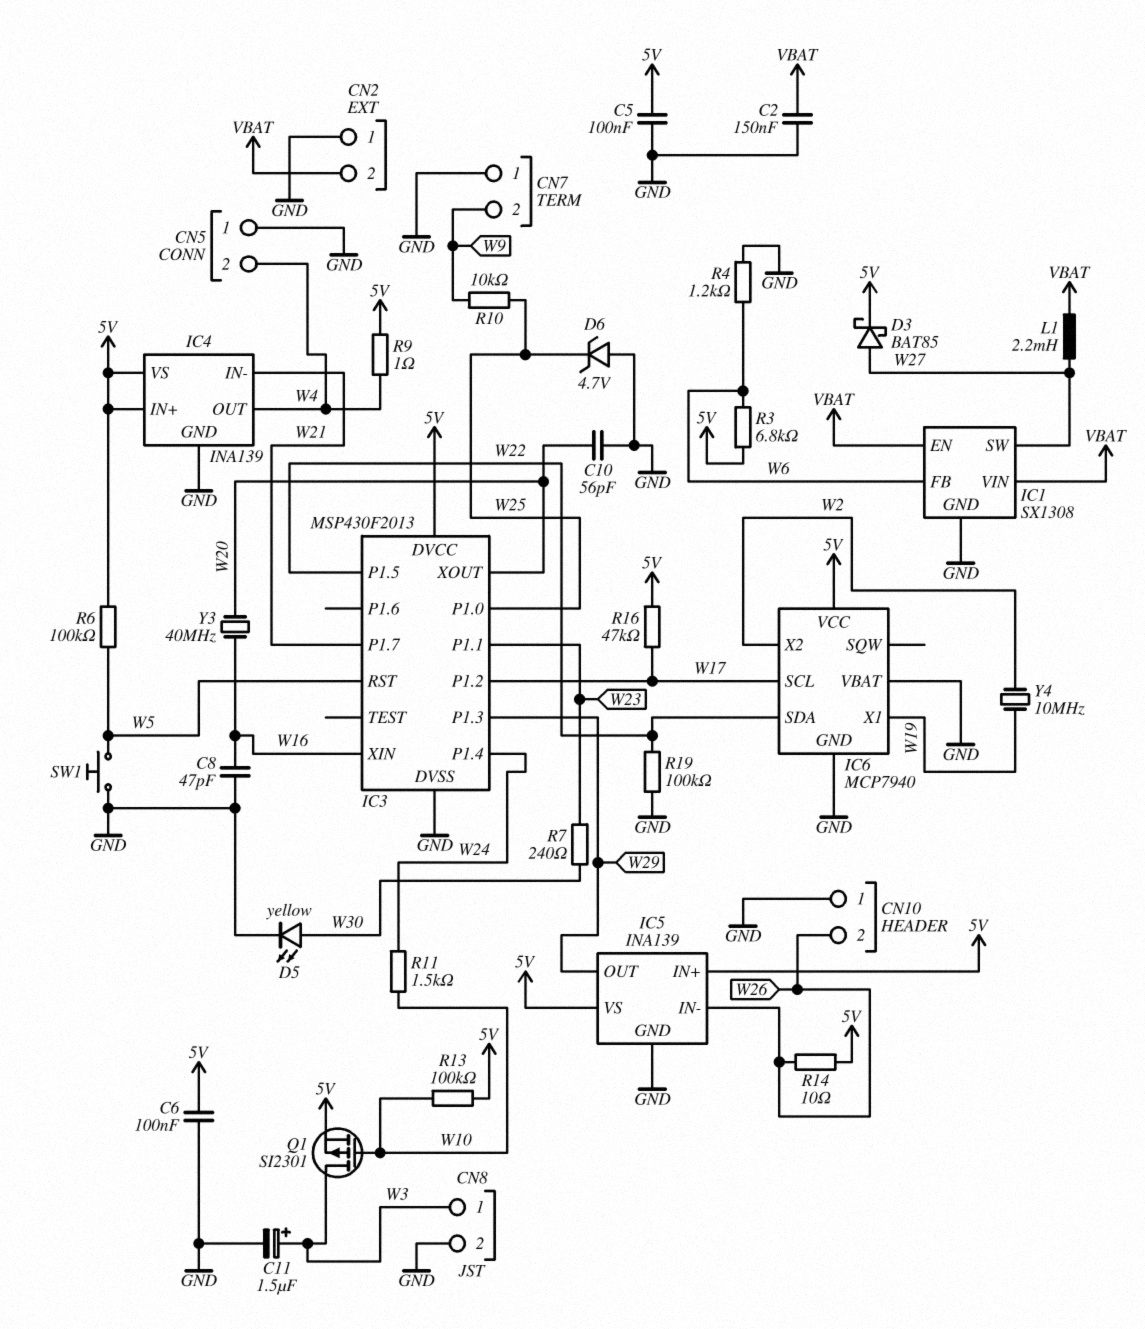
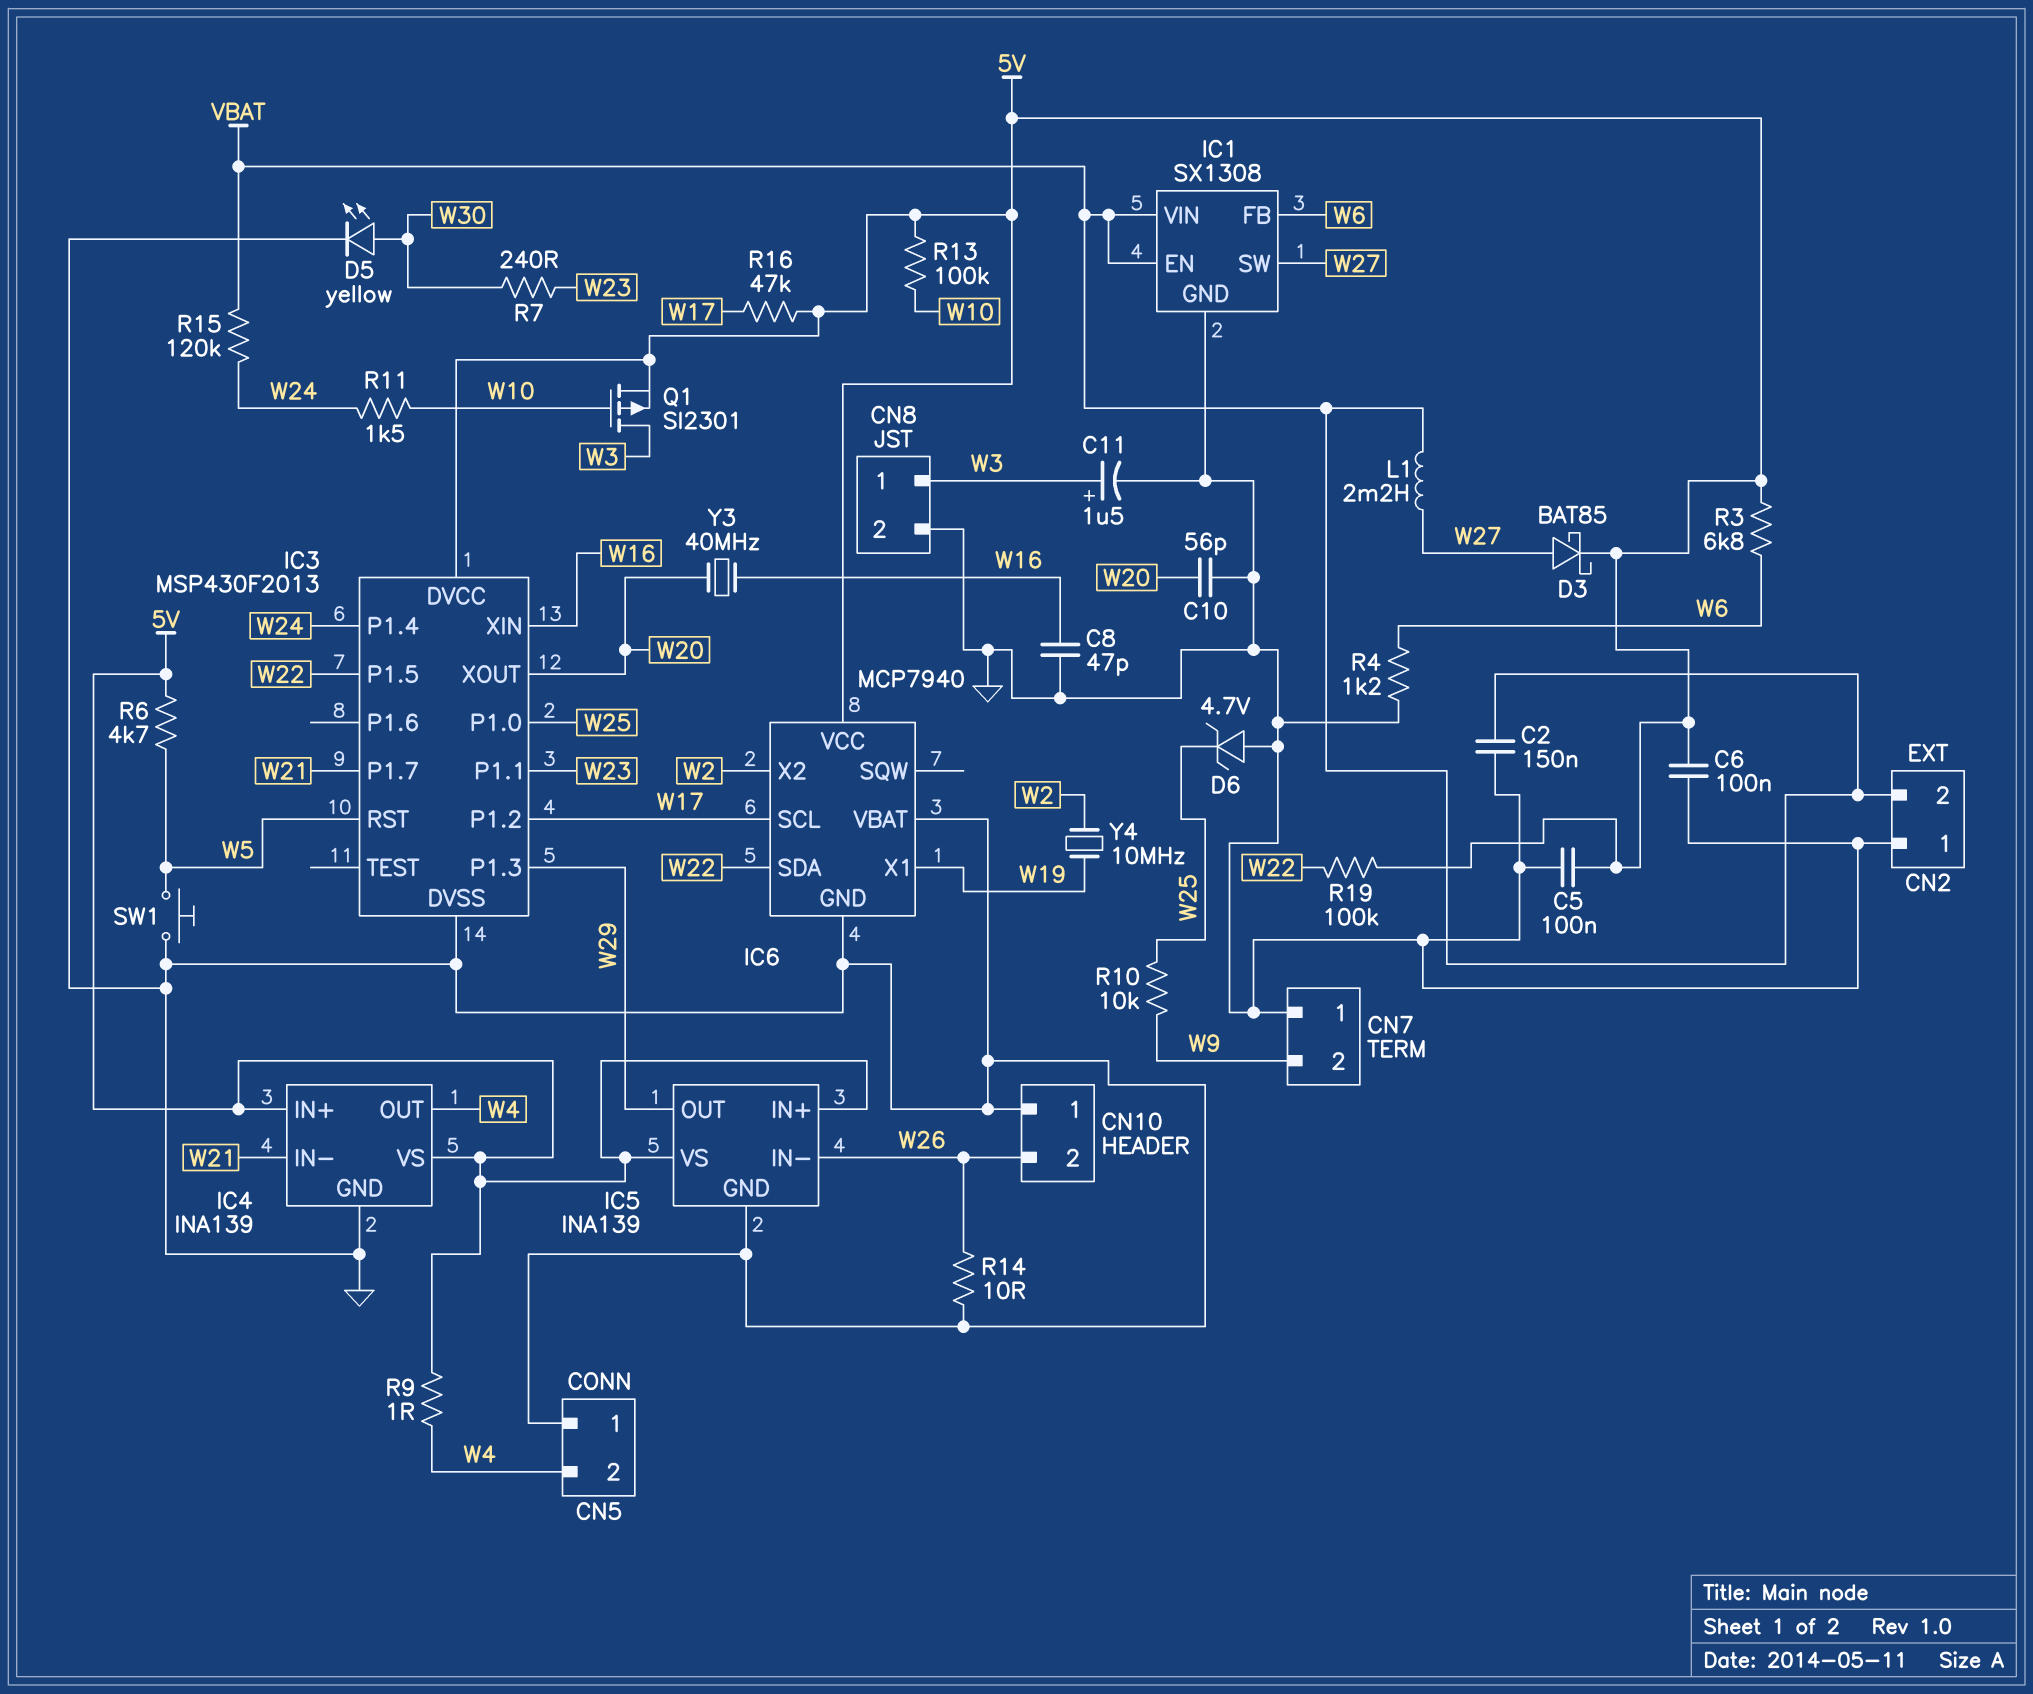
R6: 100k (5V, W5) -> 4.7k (5V, W5)
R14: 10 (5V, W26) -> 10 (GND, W26)
R15: none -> 120k (VBAT, W24)
R19: 100k (GND, W22) -> 100k (5V, W22)

